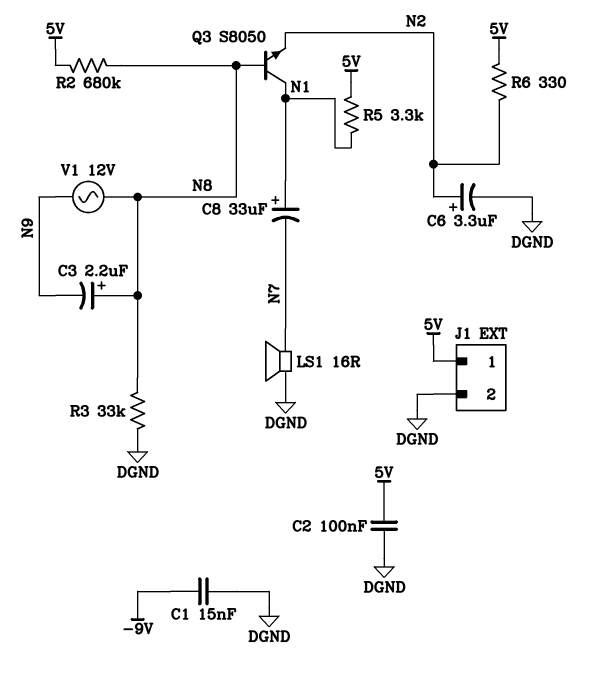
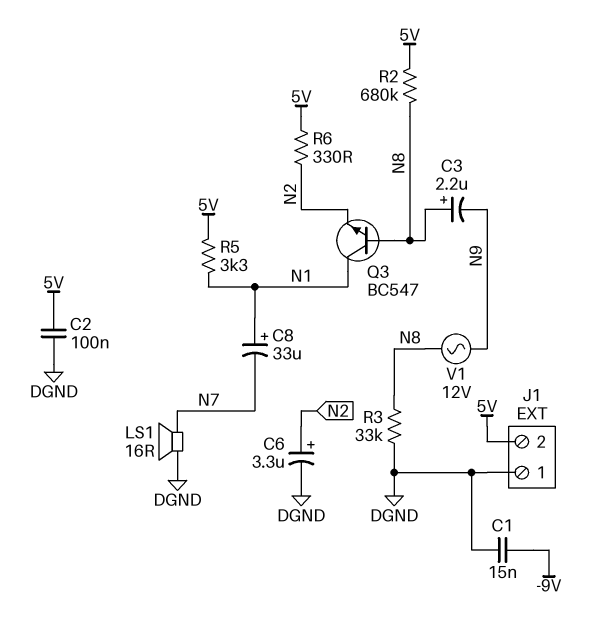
J1 pin 1: 5V -> DGND
J1 pin 2: DGND -> 5V
Q3: NPN S8050 (B N8, C N1, E N2) -> NPN BC547 (B N8, C N1, E N2)

